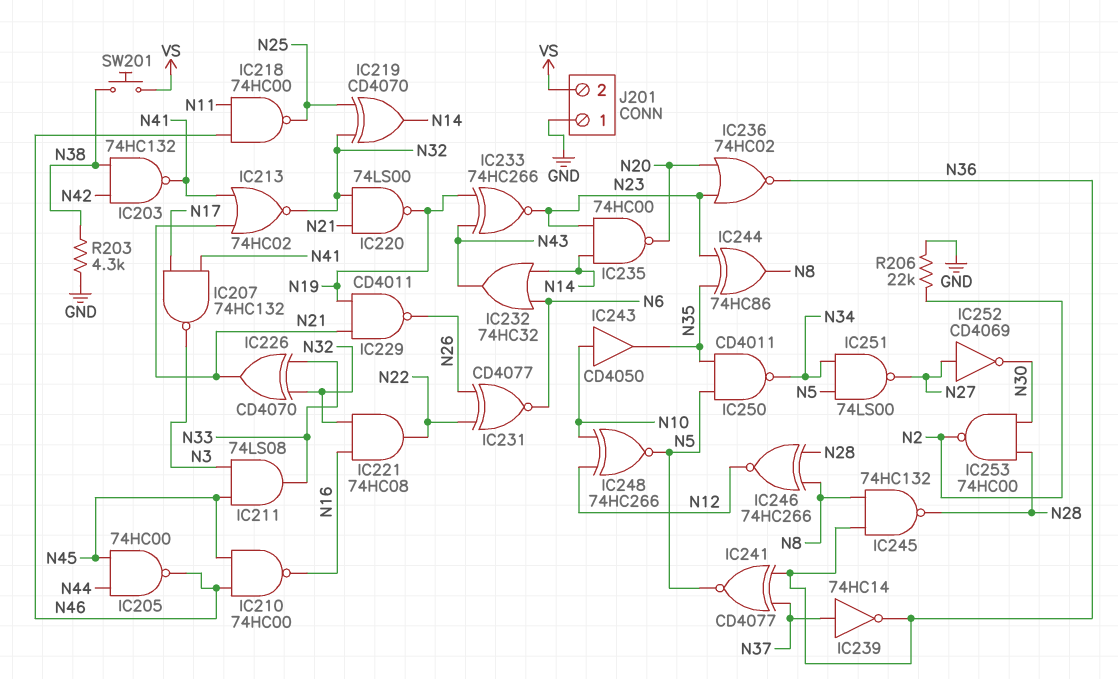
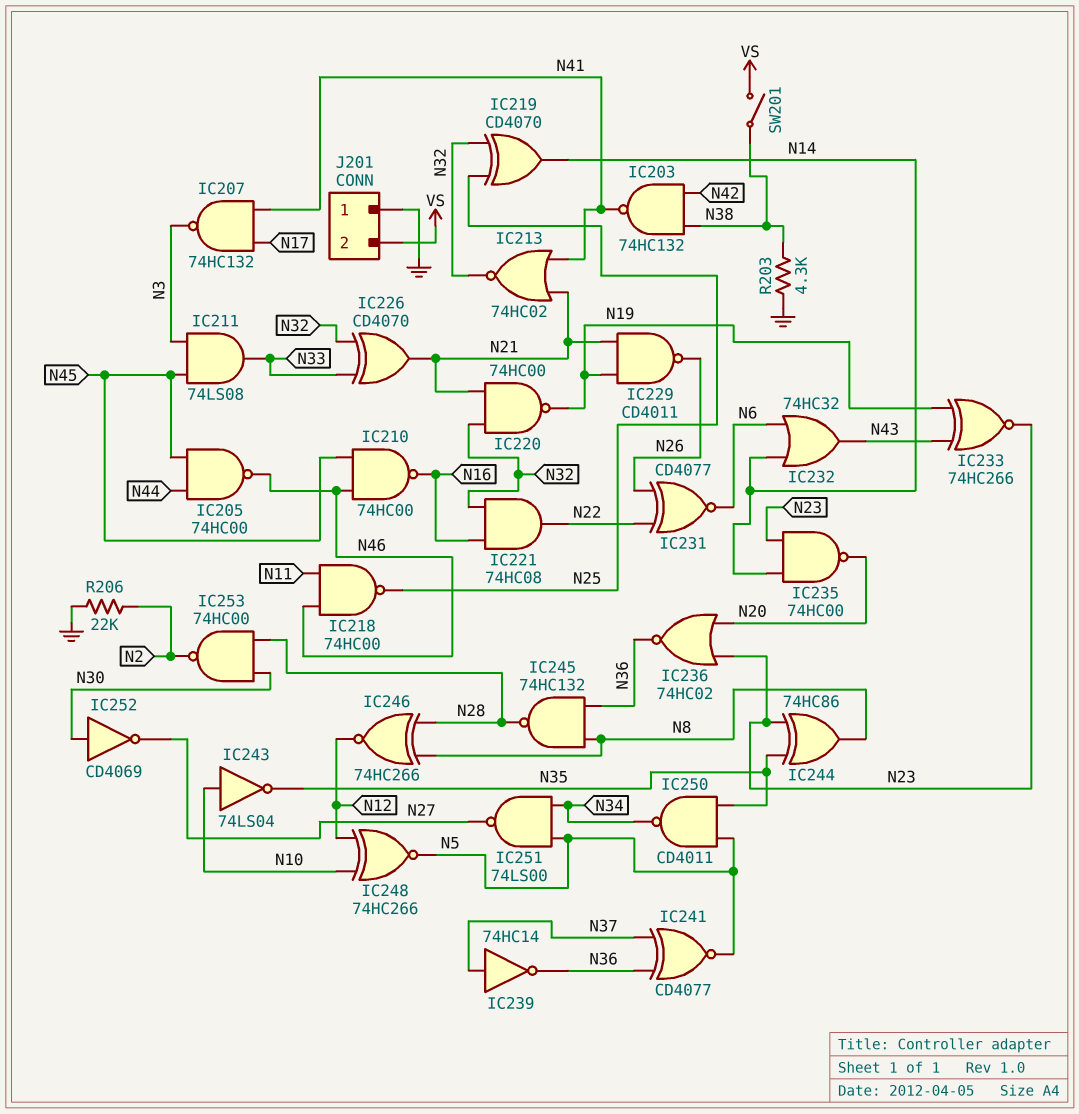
IC220: NAND 74LS00 (in N21, in N32, out N19) -> NAND 74HC00 (in N21, in N32, out N19)
IC243: buffer CD4050 (in N10, out N35) -> NOT 74LS04 (in N10, out N35)
IC252: NOT CD4069 (in N27, out N30) -> NOT CD4069 (in N30, out N27)
SW201: button (N38, VS) -> switch (N38, VS)

